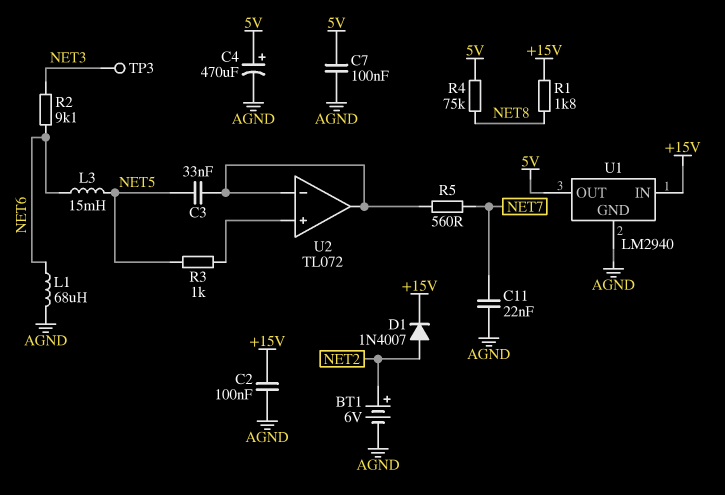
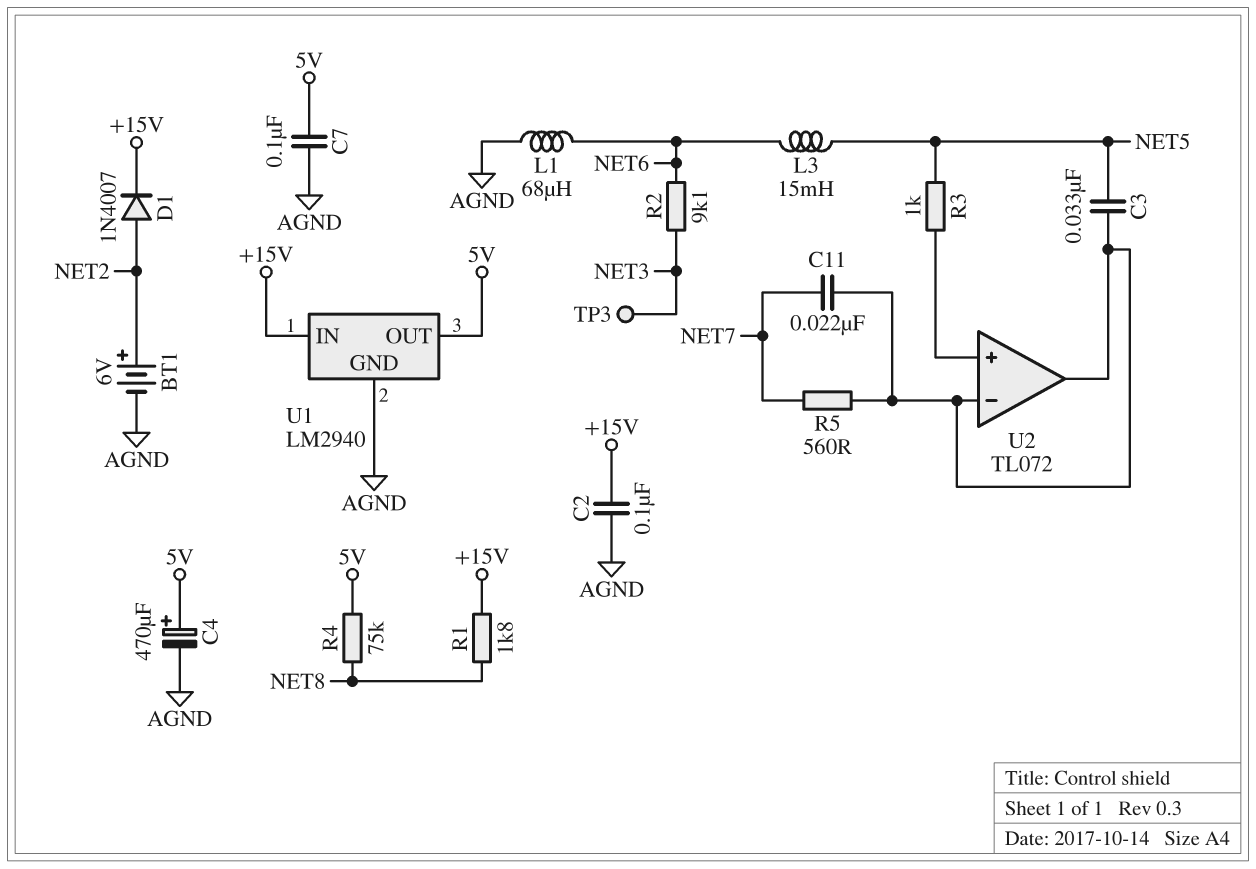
C11: 22nF (AGND, NET7) -> 22nF (NET7, U2/in-)

